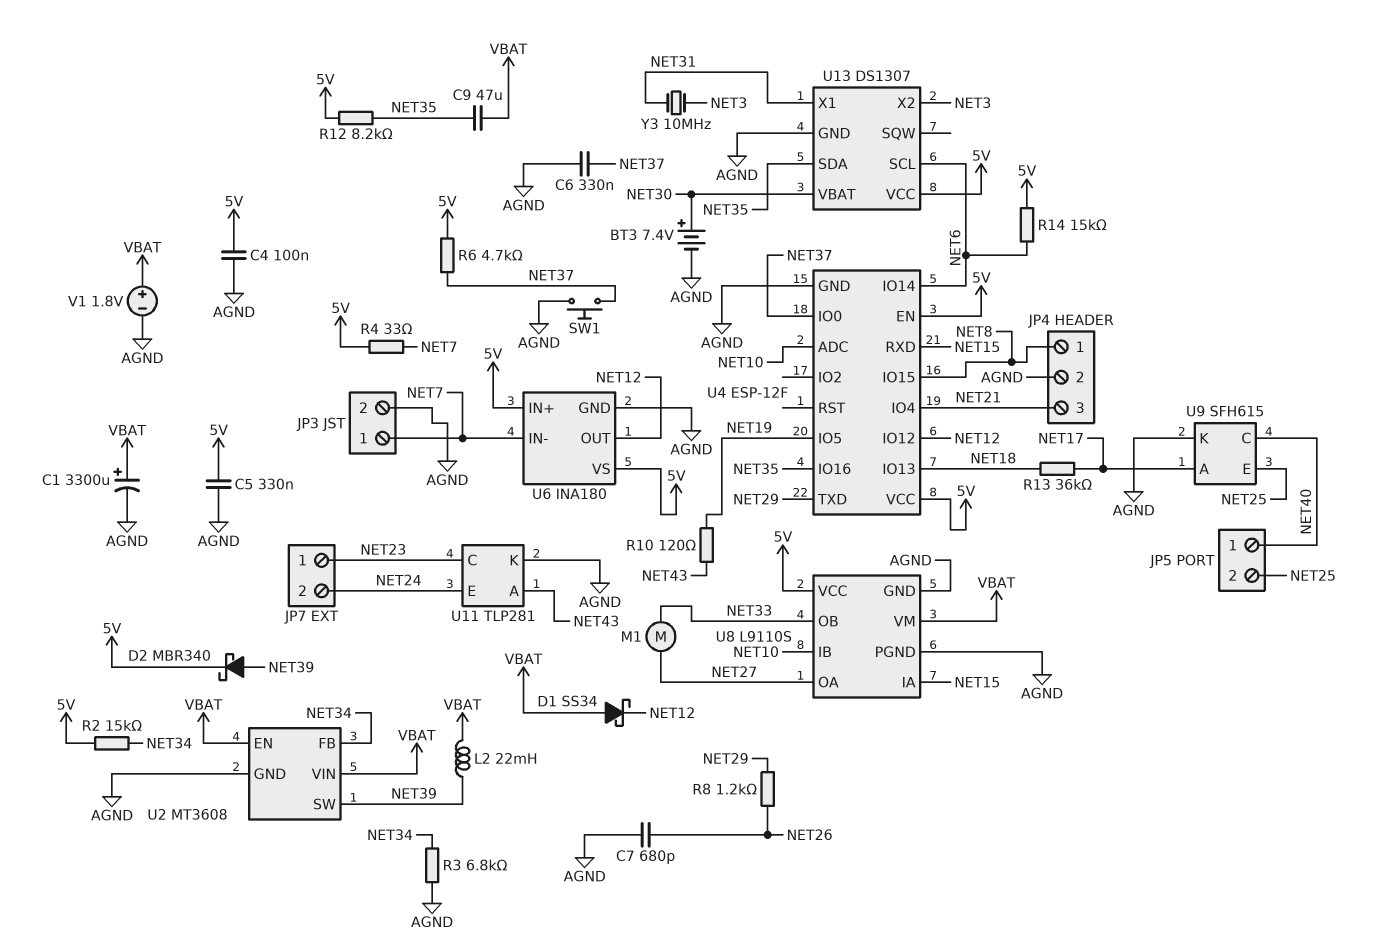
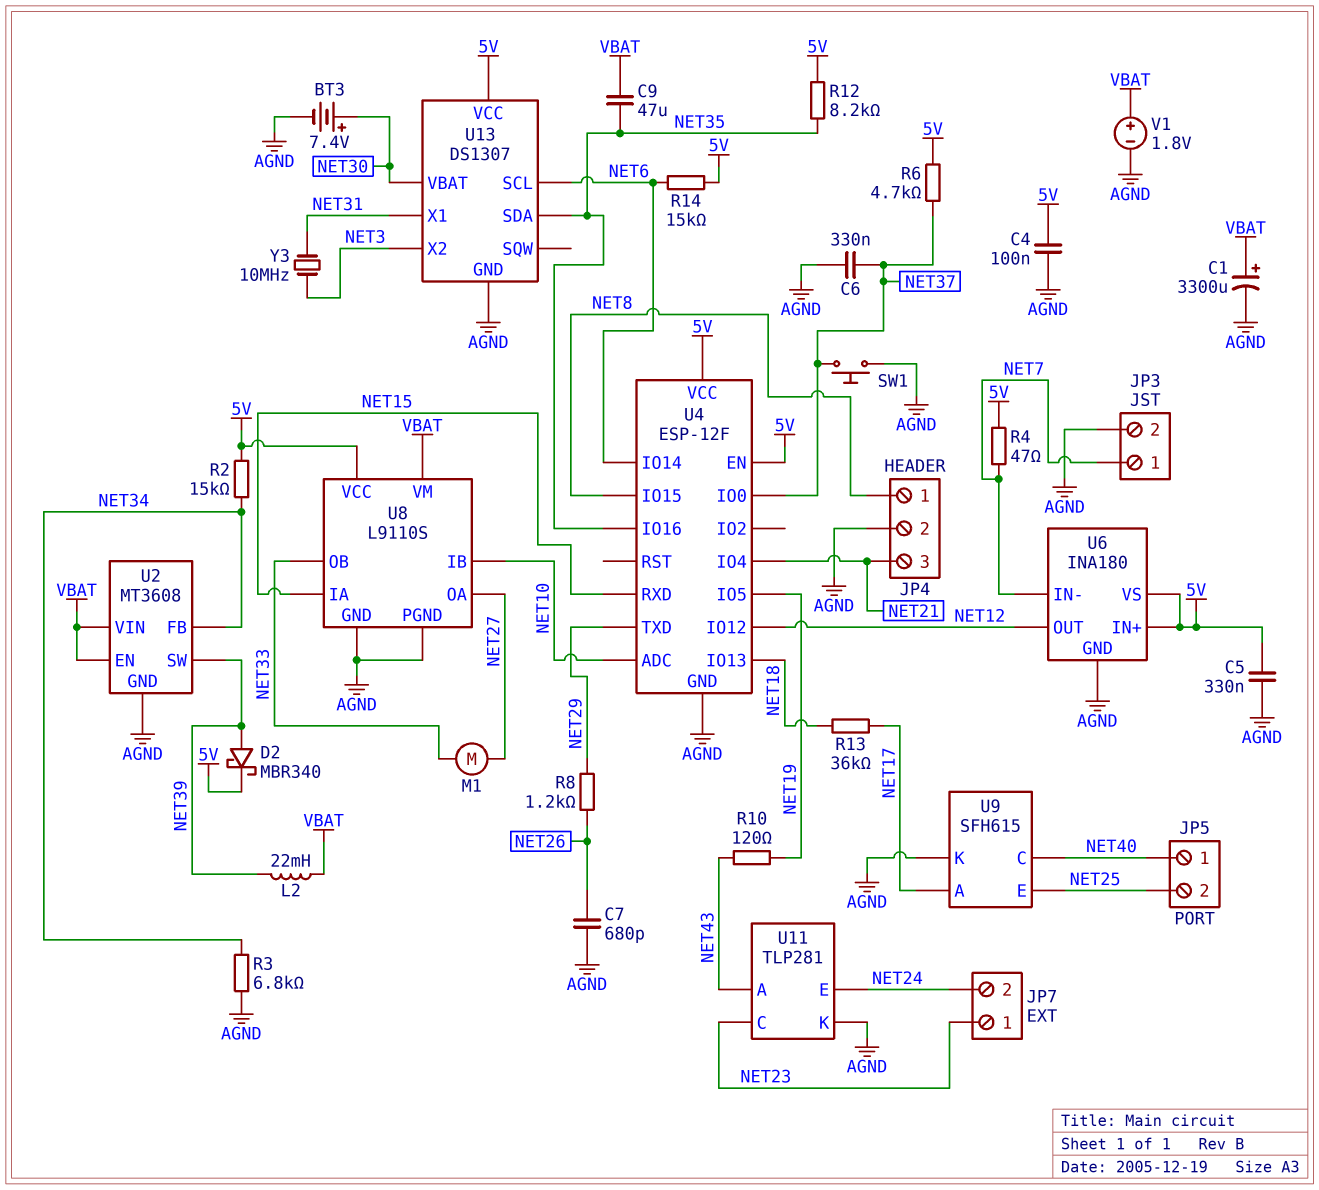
D1: schottky SS34 (A VBAT, K NET12) -> none
R4: 33 (5V, NET7) -> 47 (5V, NET7)

